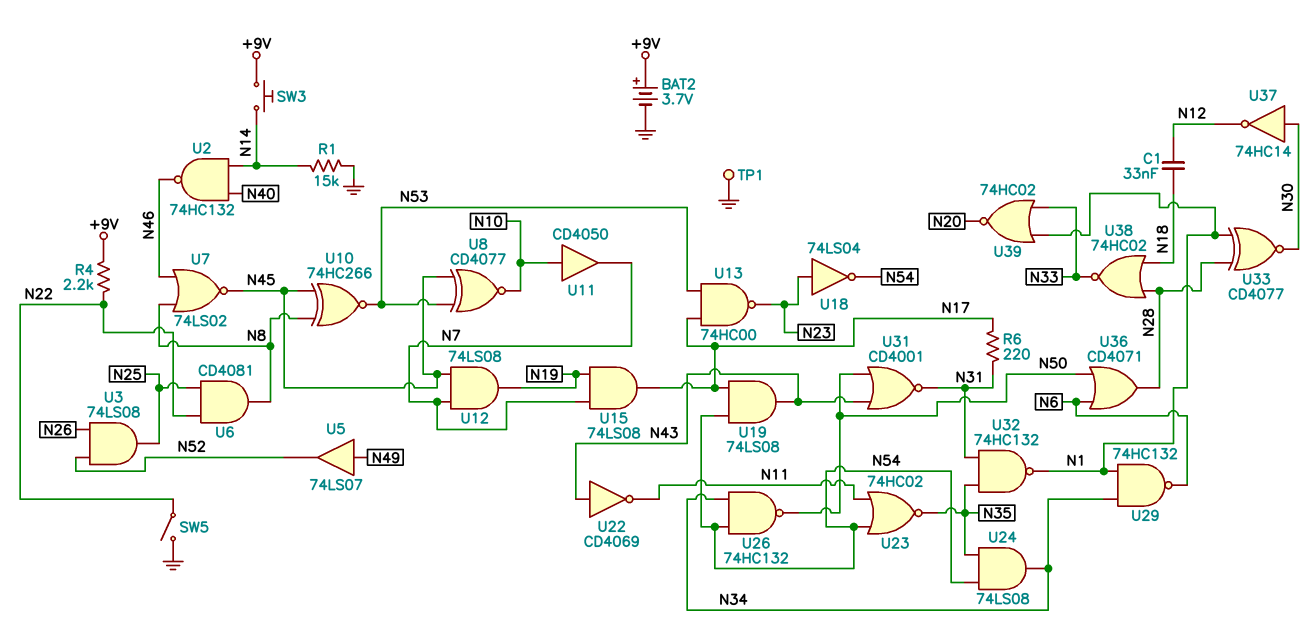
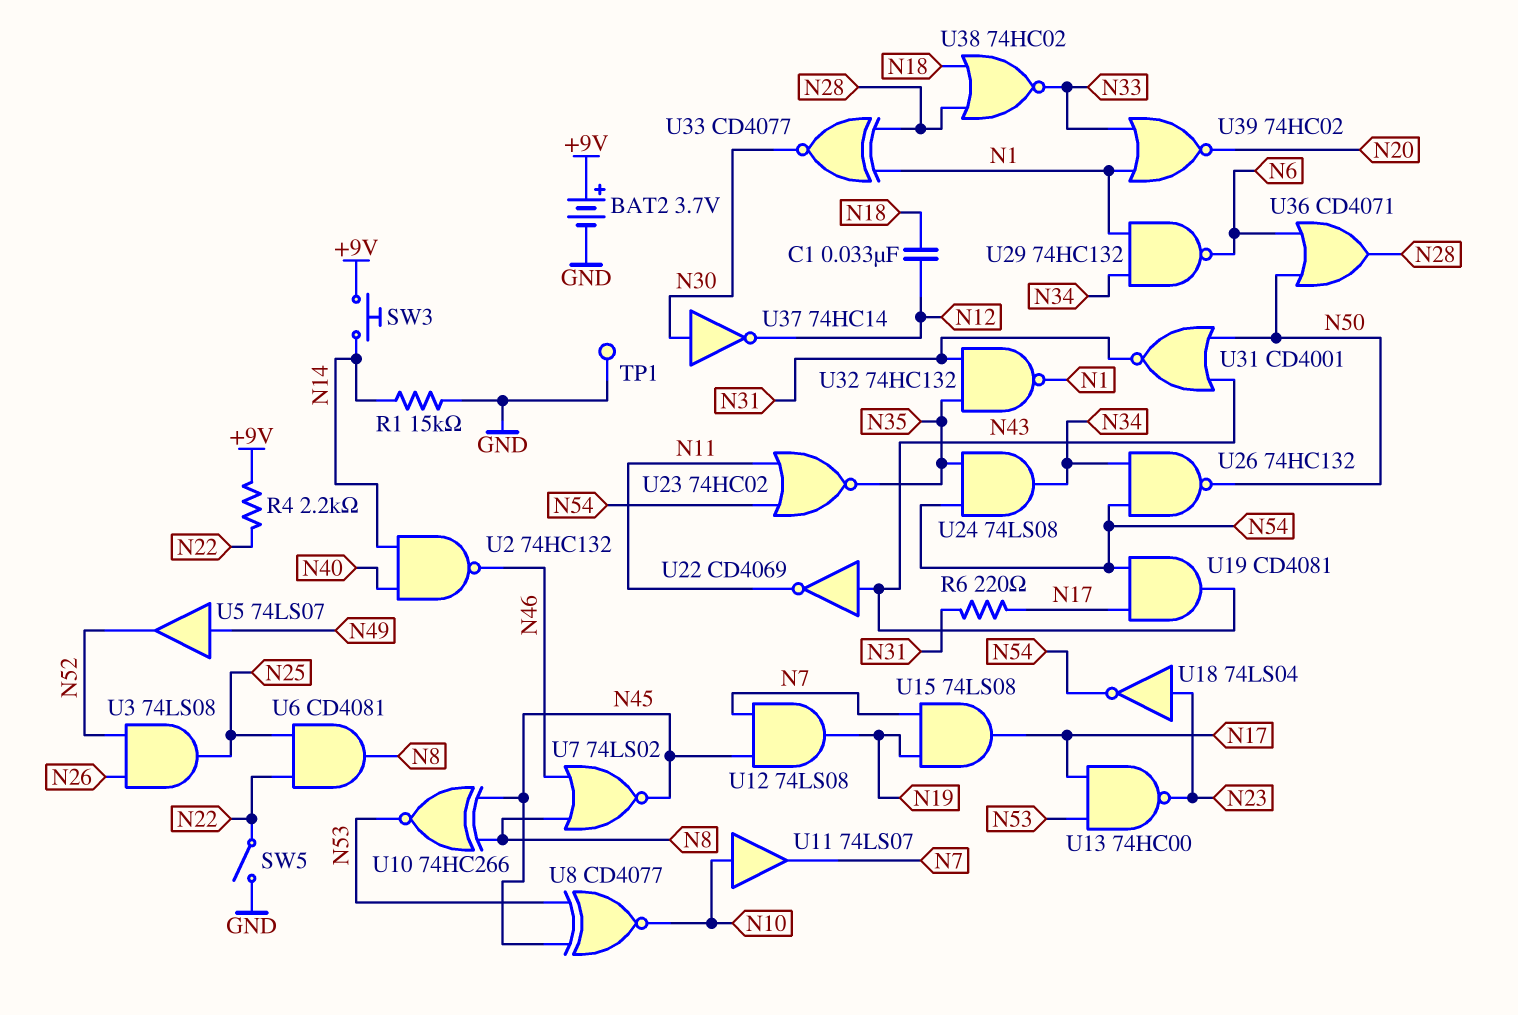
U11: buffer CD4050 (in N10, out N7) -> buffer 74LS07 (in N10, out N7)
U19: AND 74LS08 (in N17, in N54, out N43) -> AND CD4081 (in N17, in N54, out N43)

